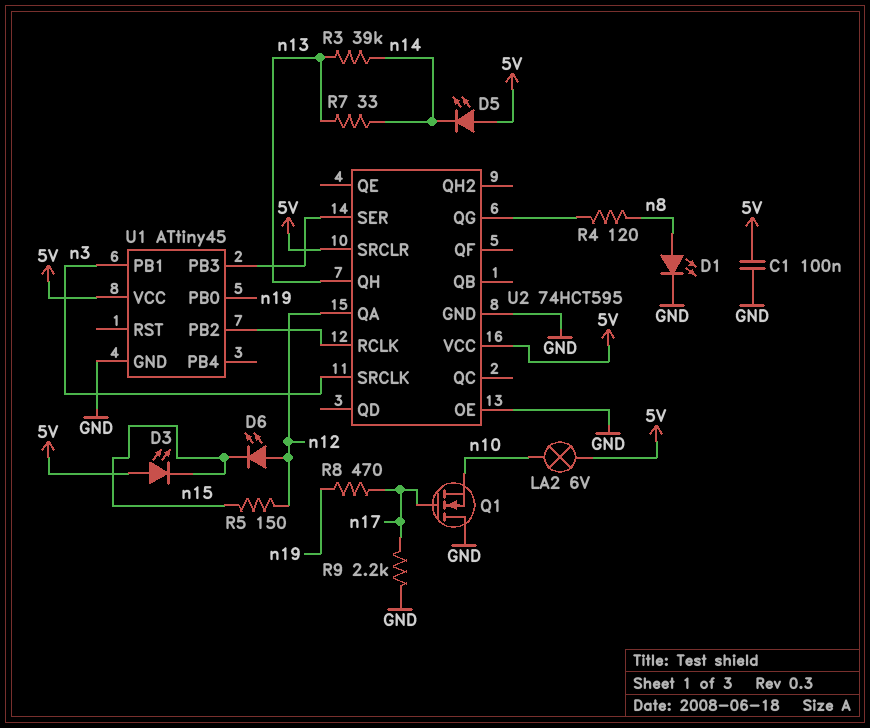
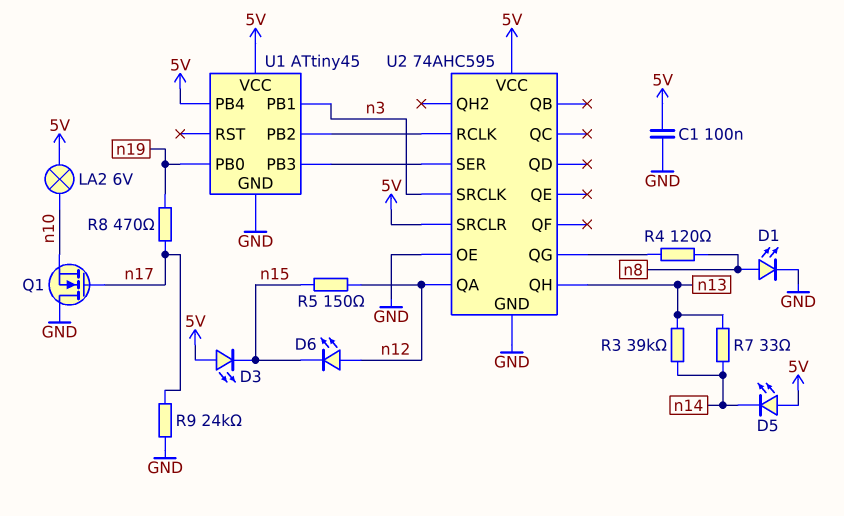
R9: 2.2k (GND, n17) -> 24k (GND, n17)
U1 pin PB4: none -> 5V
U2: 74HCT595 -> 74AHC595

